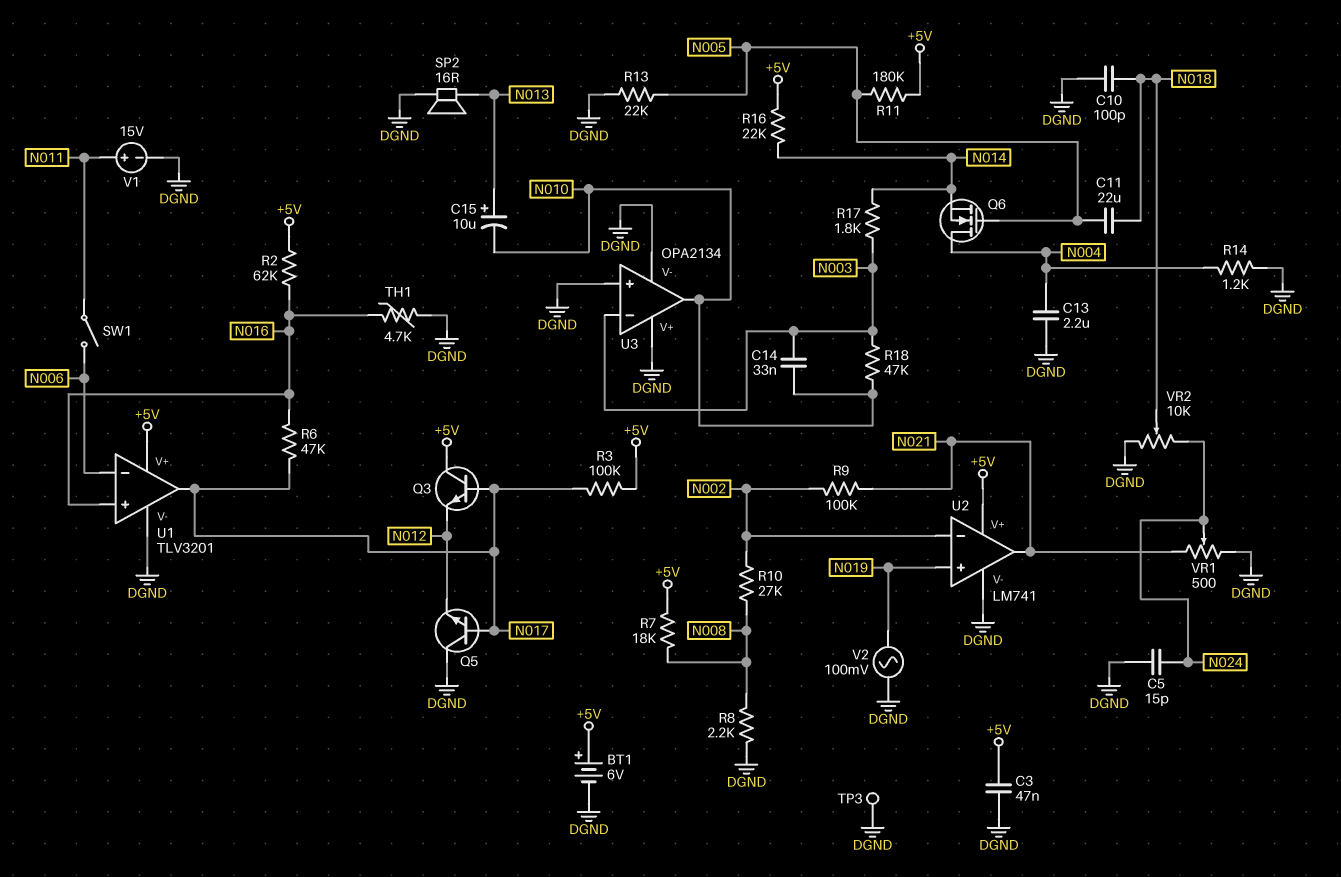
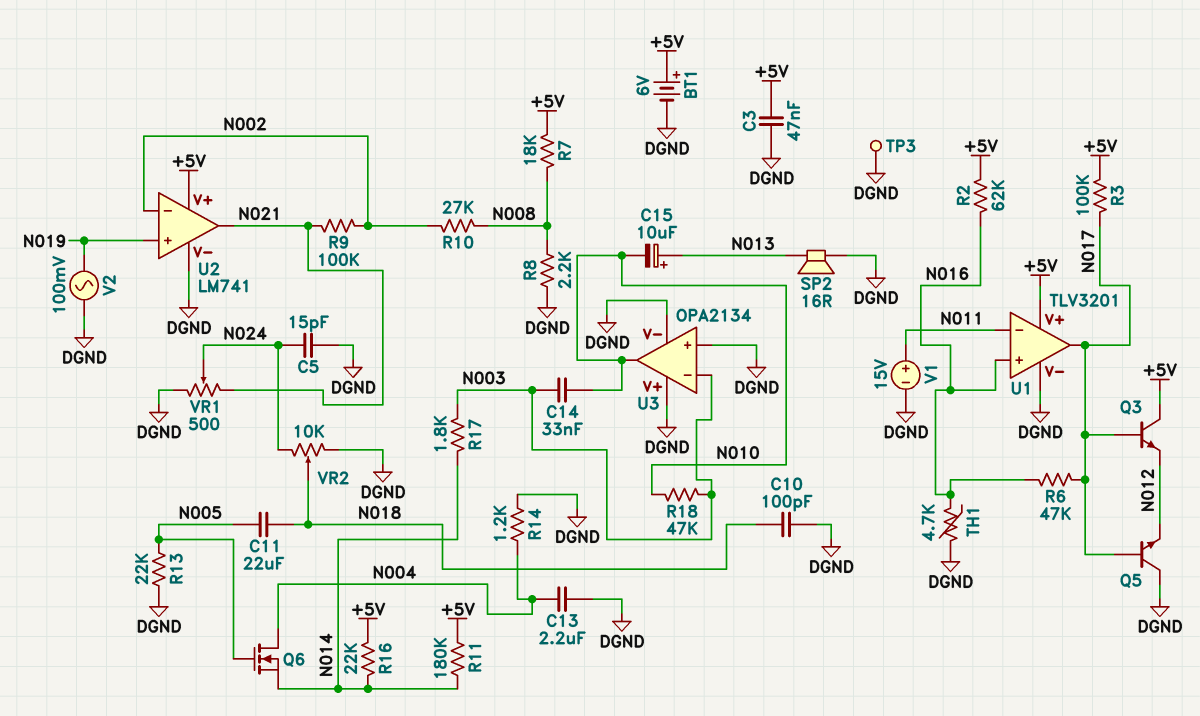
R11: 180k (+5V, N005) -> 180k (+5V, N014)
SW1: switch (N006, N011) -> none
U1 pin in-: N006 -> N011

